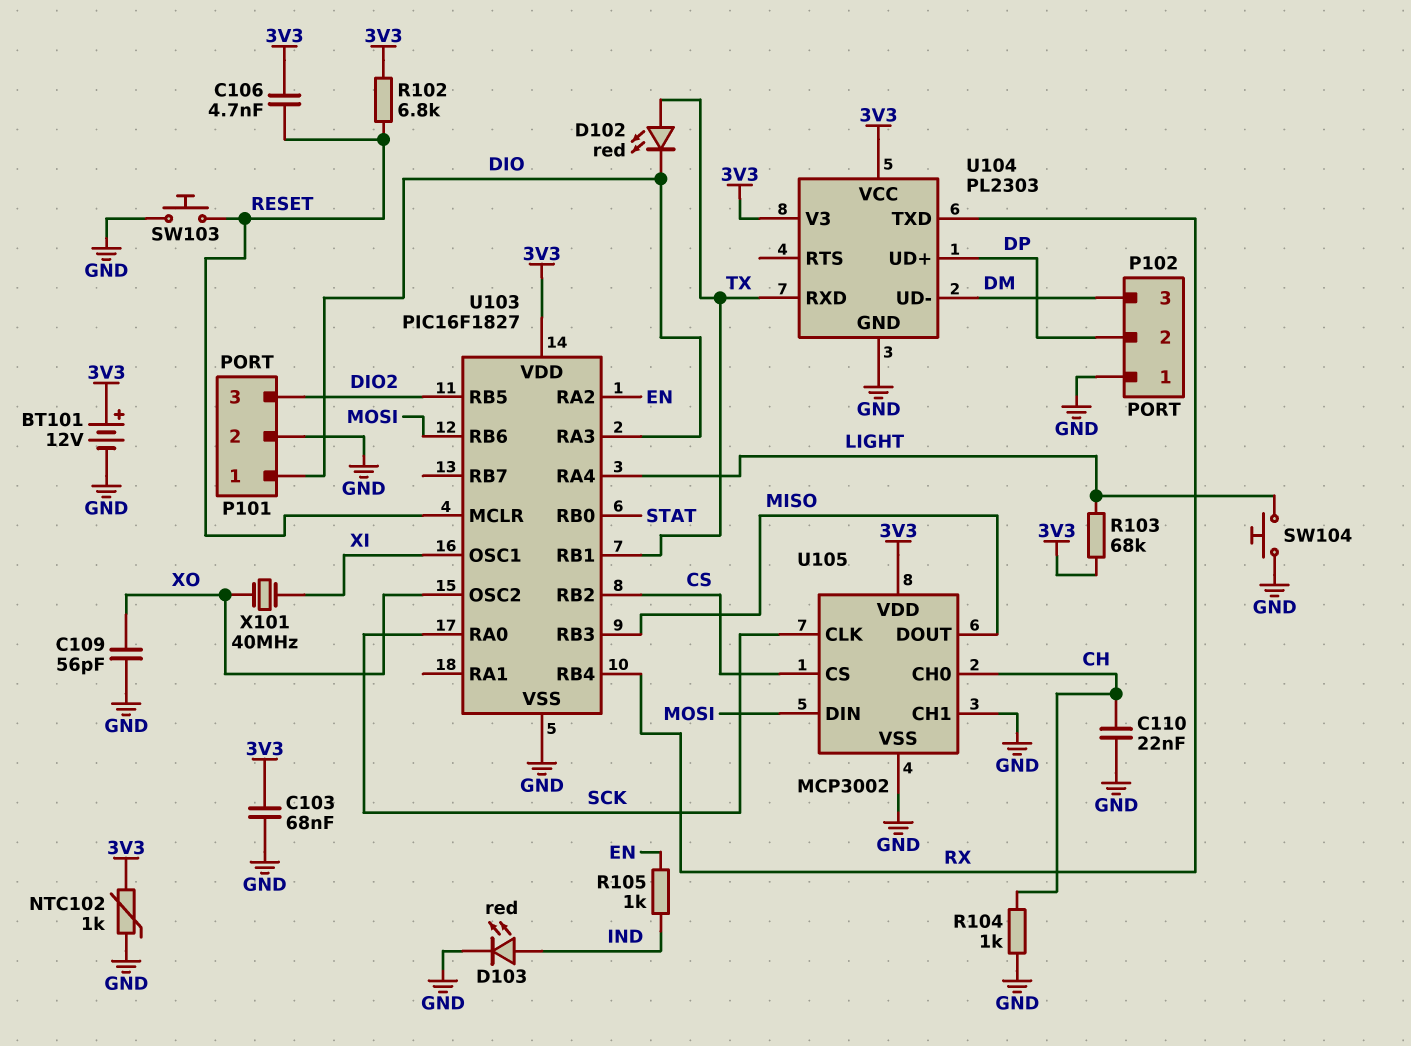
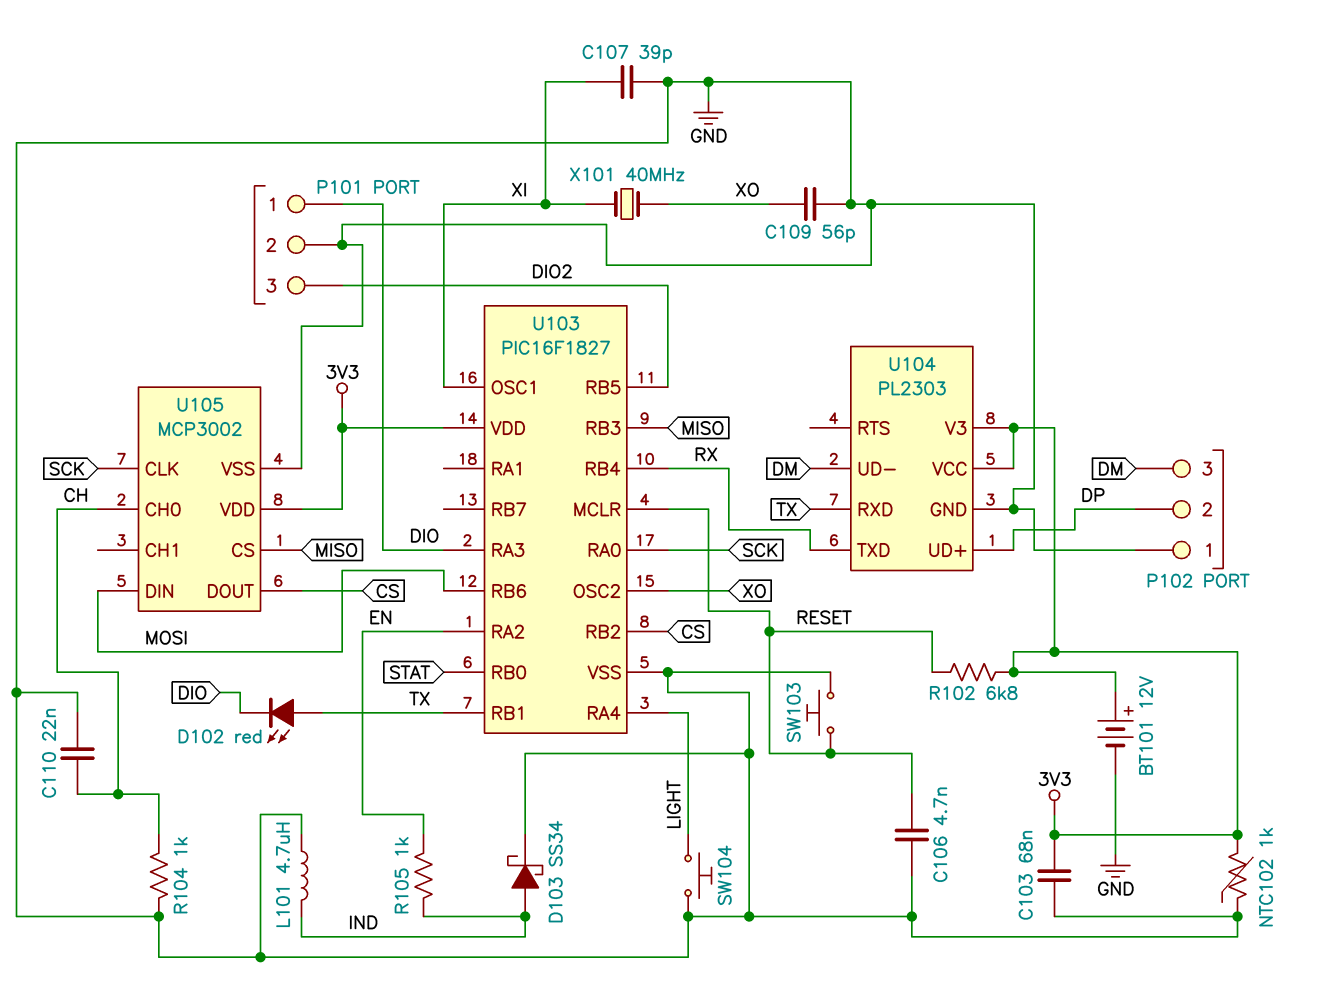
C106: 4.7nF (3V3, RESET) -> 4.7nF (GND, RESET)
C107: none -> 39pF (GND, XI)
D103: LED red (A IND, K GND) -> schottky SS34 (A IND, K GND)
L101: none -> 4.7uH (GND, IND)
R103: 68k (3V3, LIGHT) -> none
U105 pin CH1: GND -> none
U105 pin CS: CS -> MISO
U105 pin DOUT: MISO -> CS

